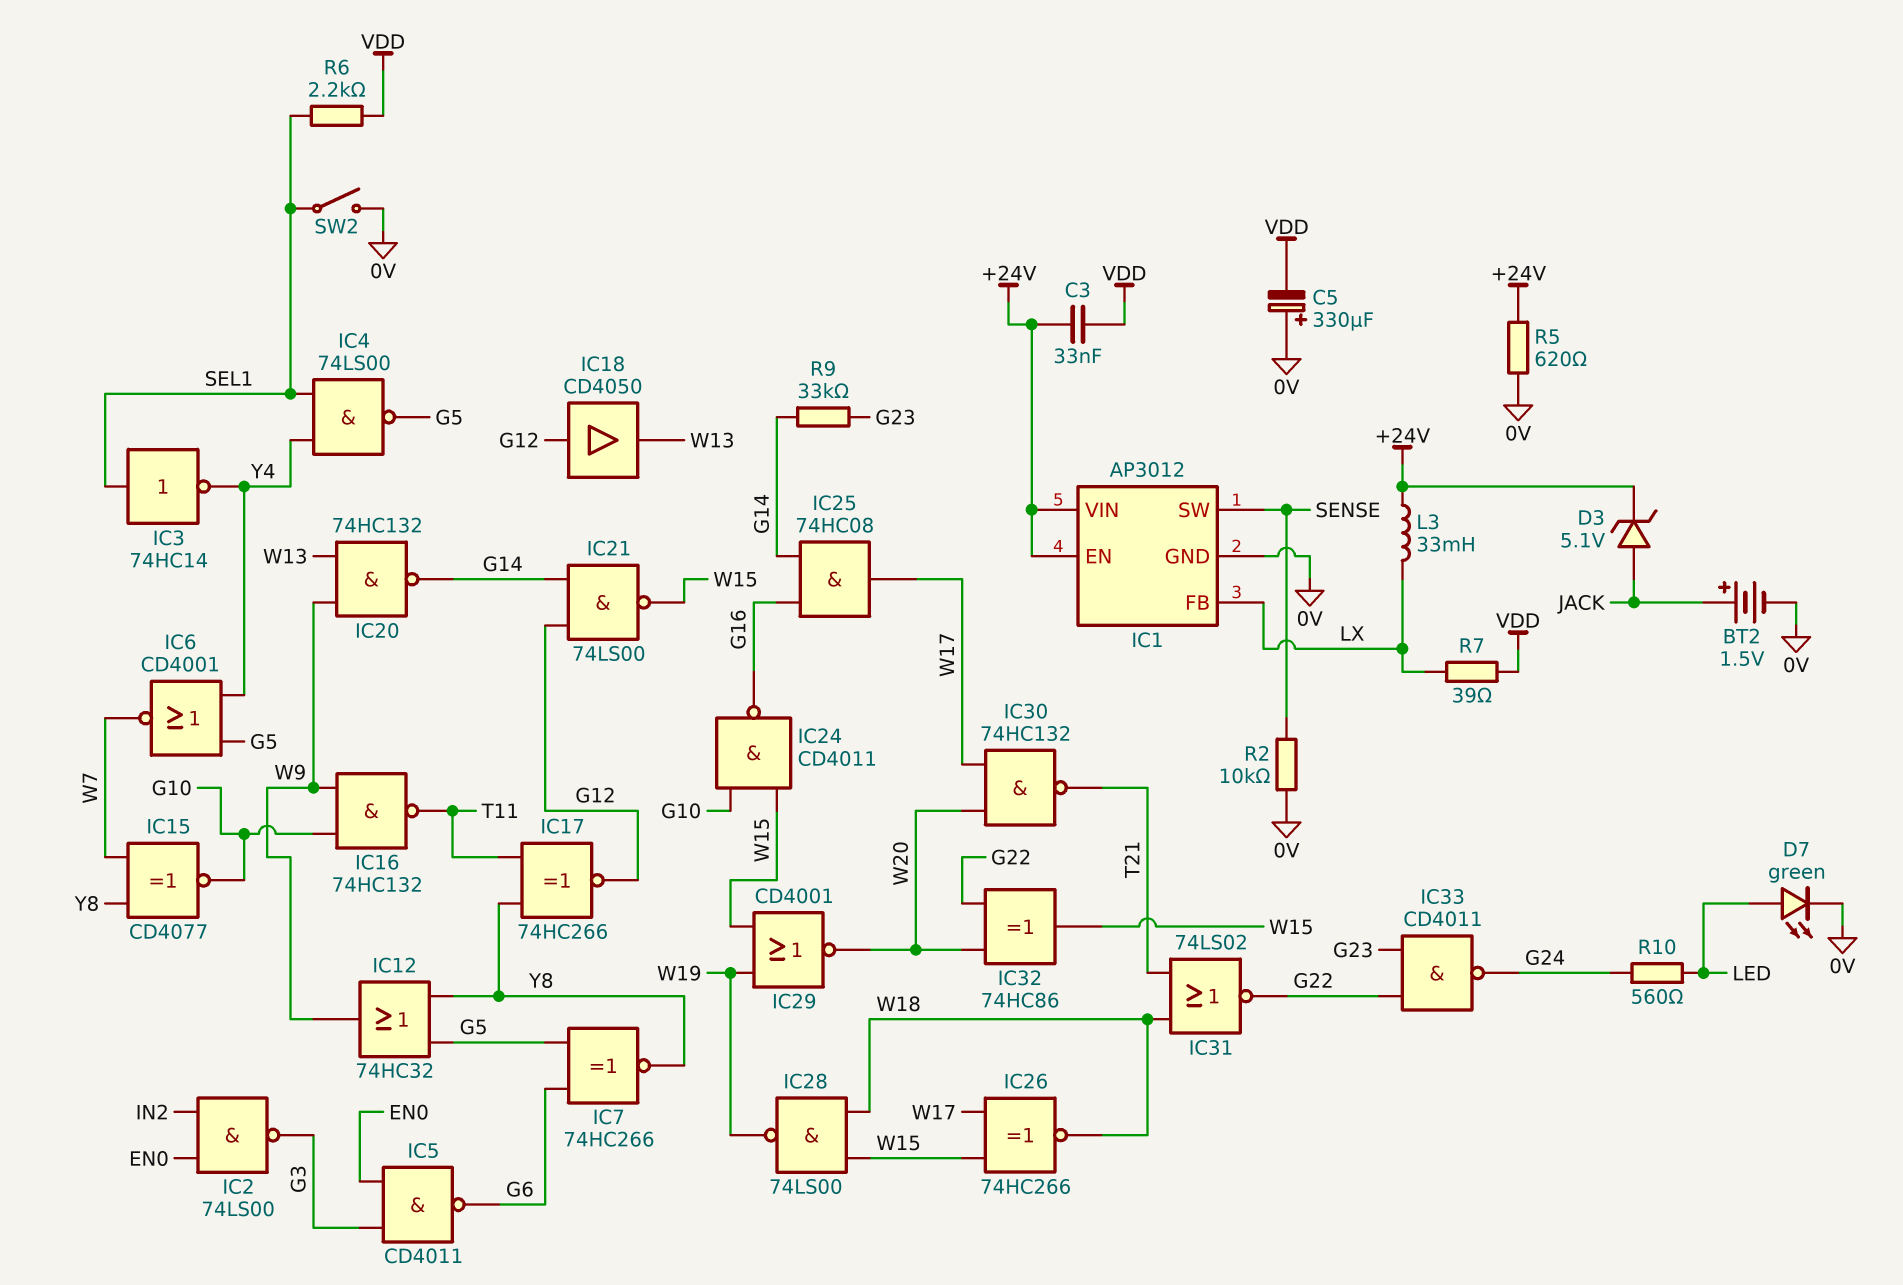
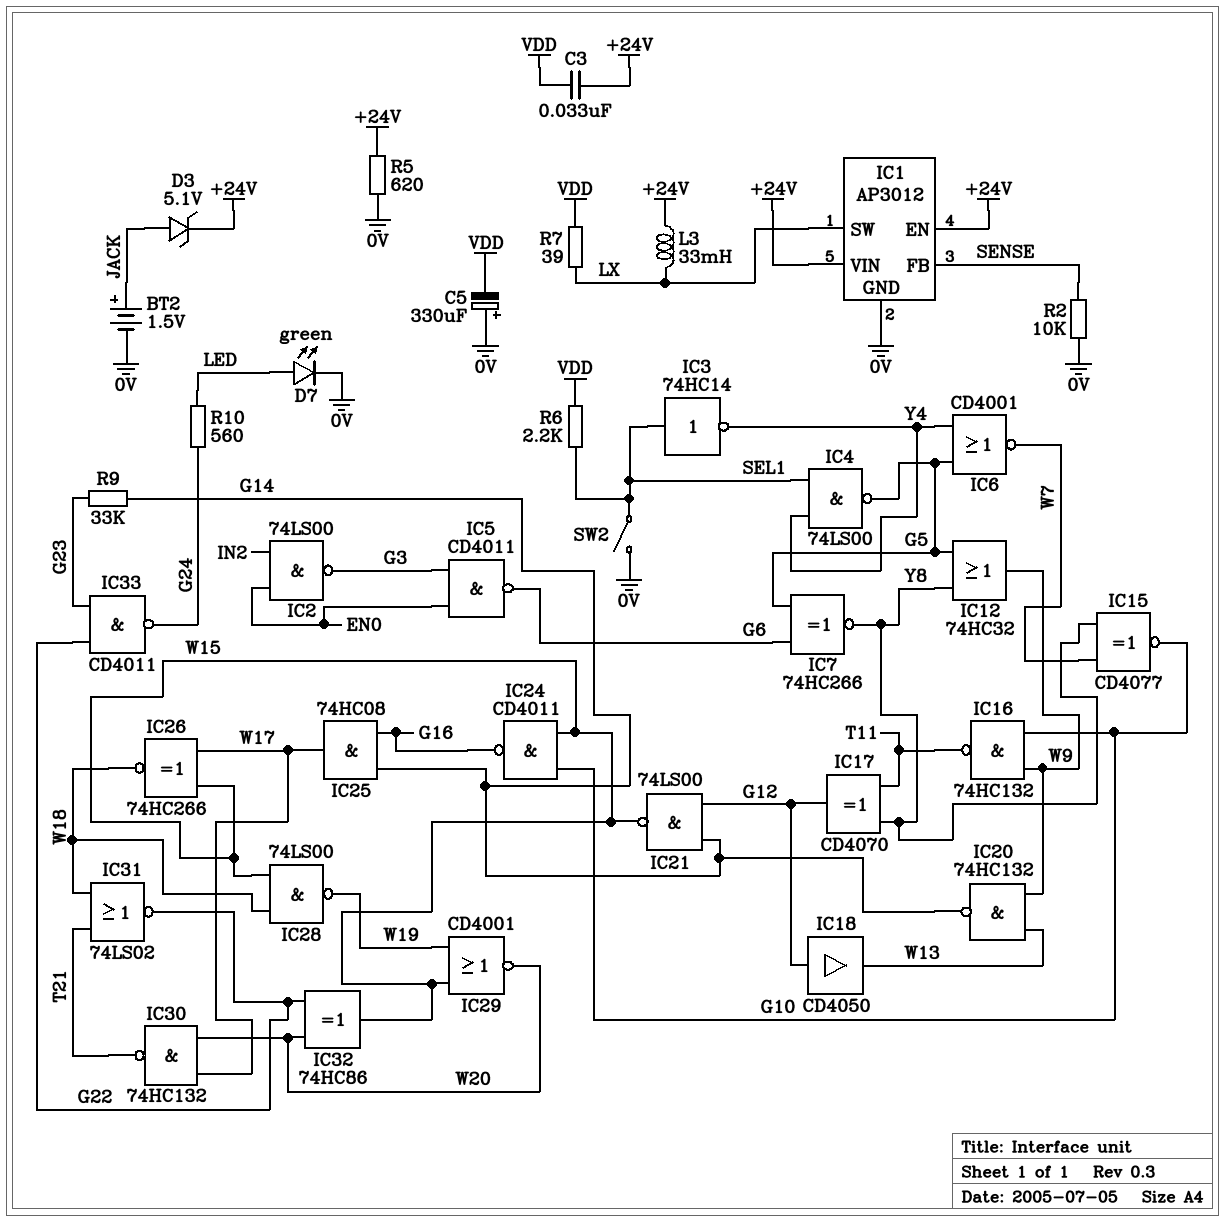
IC1 pin FB: LX -> SENSE
IC1 pin SW: SENSE -> LX
IC17: XNOR 74HC266 (in T11, in Y8, out G12) -> XOR CD4070 (in T11, in Y8, out G12)

